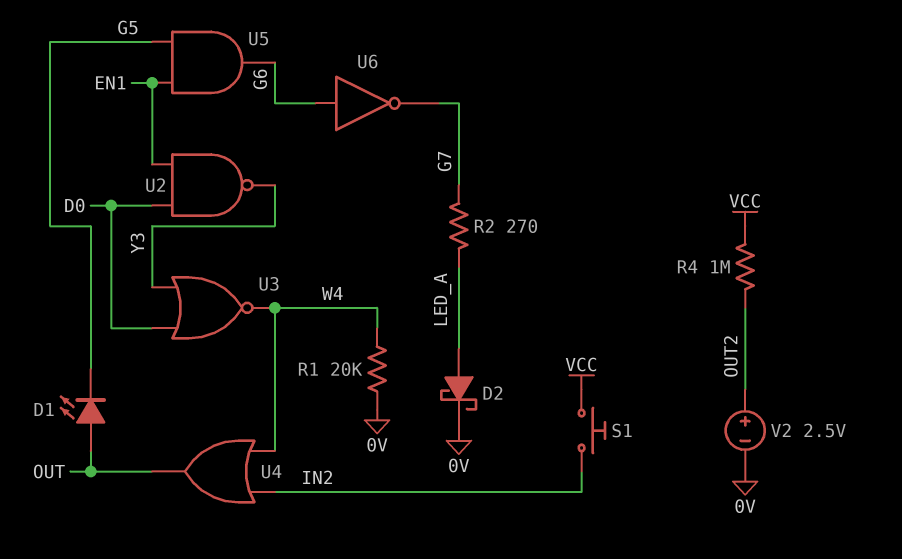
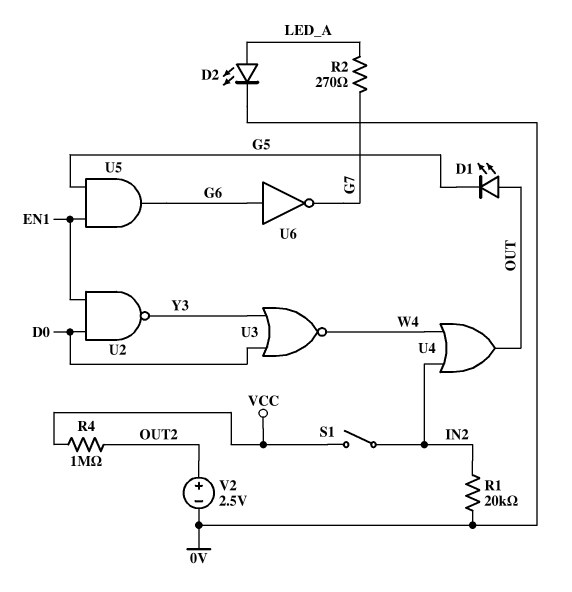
D2: schottky (A LED_A, K 0V) -> LED (A LED_A, K 0V)
R1: 20k (0V, W4) -> 20k (0V, IN2)
S1: button (IN2, VCC) -> switch (IN2, VCC)

